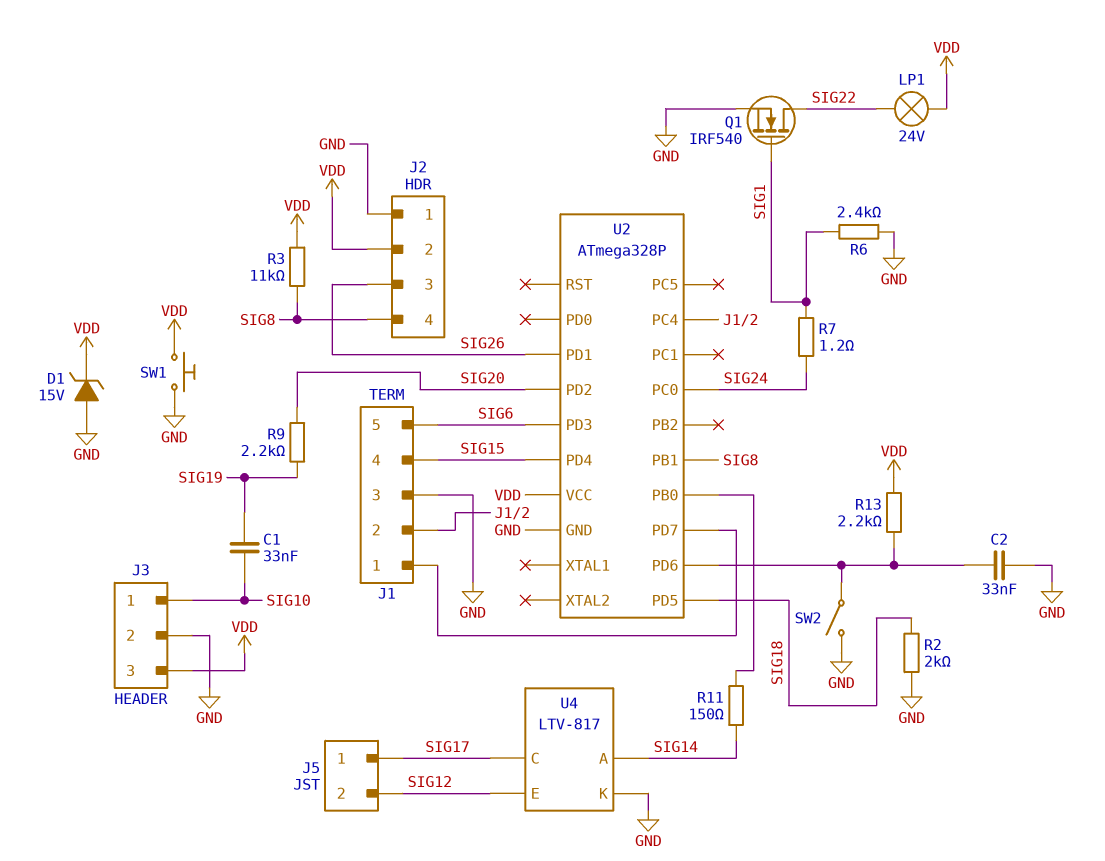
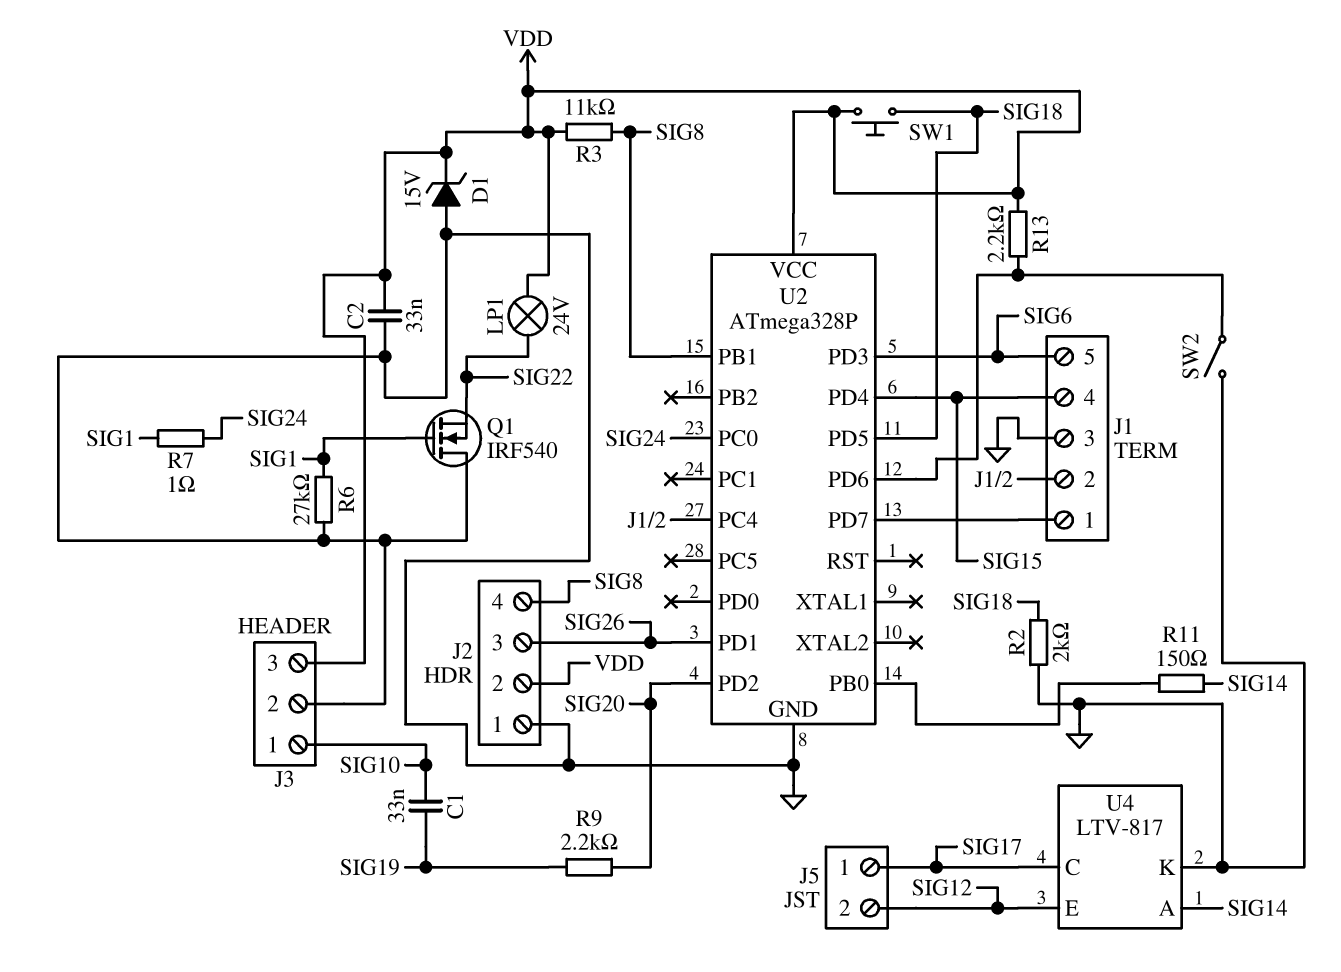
C2: 33nF (GND, U2/PD6) -> 33nF (GND, VDD)
Q1: NMOS IRF540 (G SIG1, D SIG22, S GND) -> NMOS IRF540 (G SIG1, D GND, S SIG22)
R6: 2.4k (GND, SIG1) -> 27k (GND, SIG1)
R7: 1.2 (SIG1, SIG24) -> 1 (SIG1, SIG24)
SW1: button (GND, VDD) -> button (SIG18, VDD)

